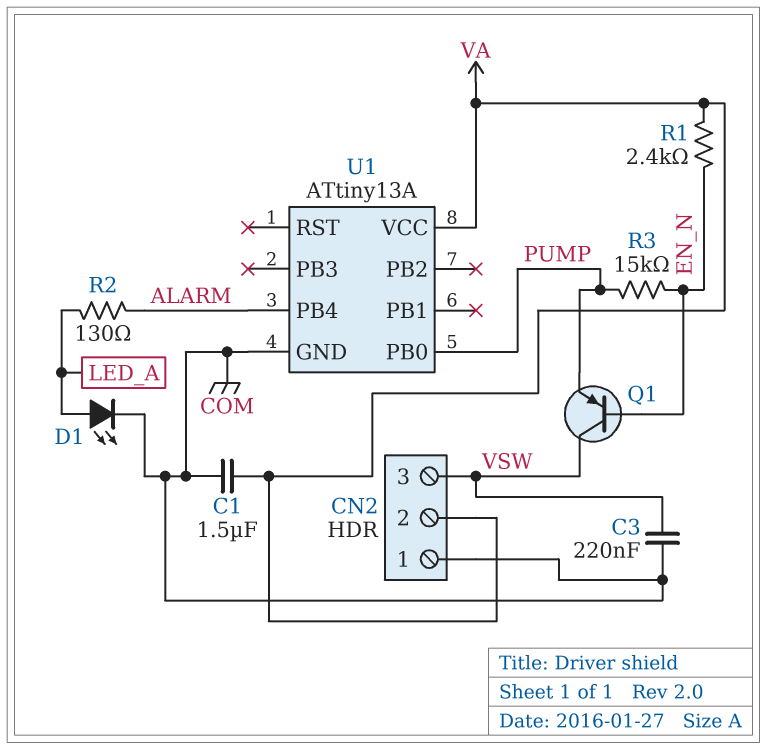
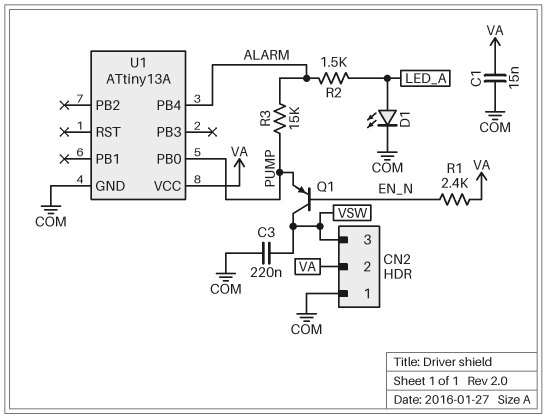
C1: 1.5uF (COM, VA) -> 15nF (COM, VA)
R2: 130 (ALARM, LED_A) -> 1.5k (ALARM, LED_A)
R3: 15k (EN_N, PUMP) -> 15k (ALARM, PUMP)

